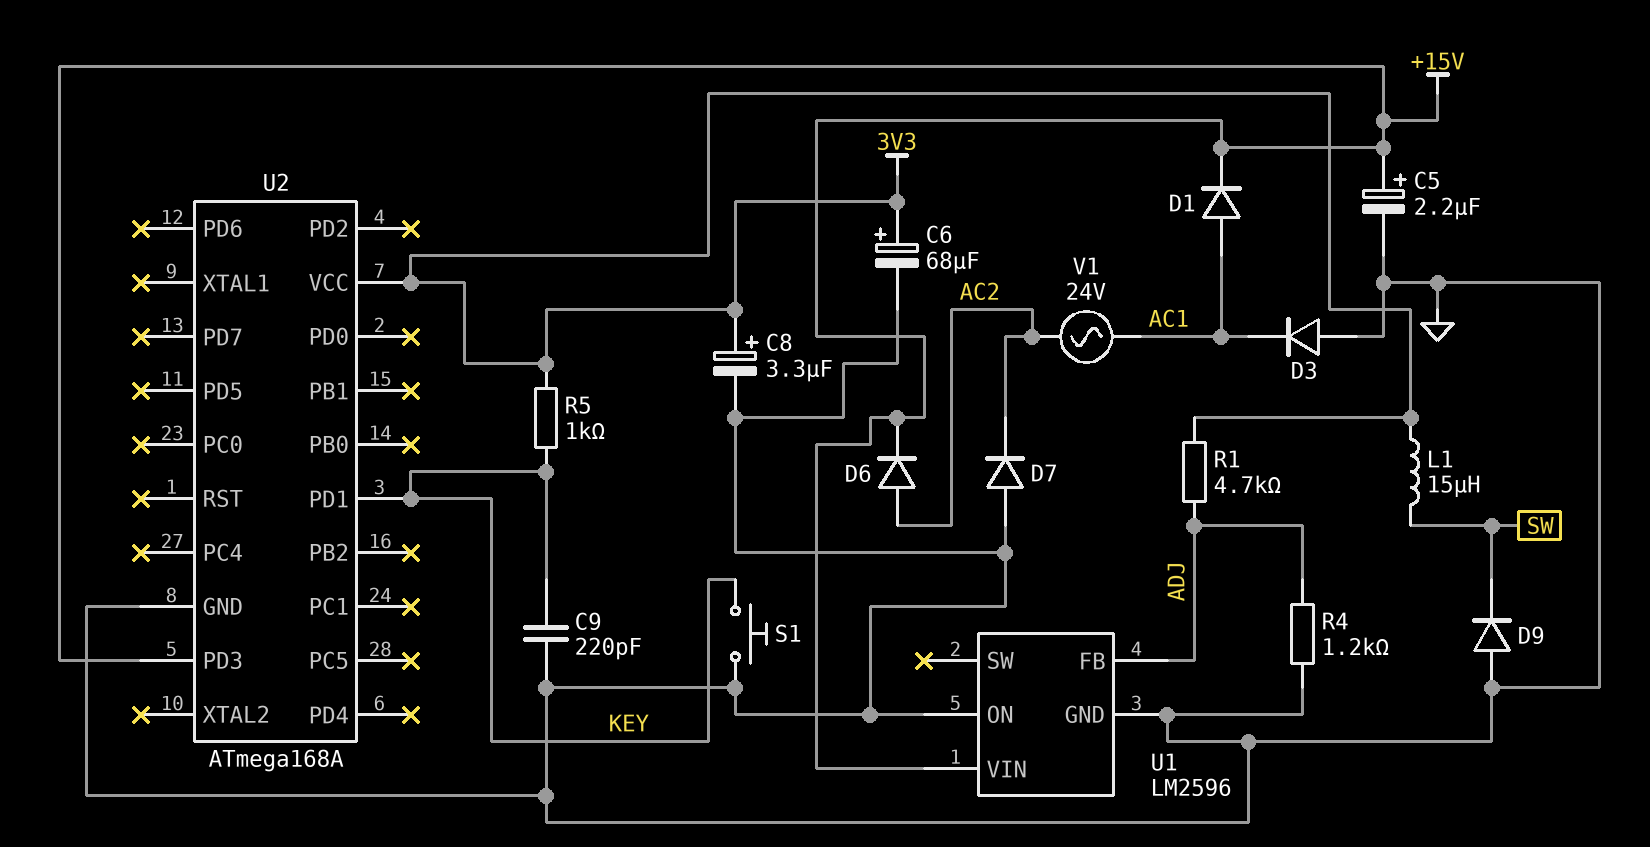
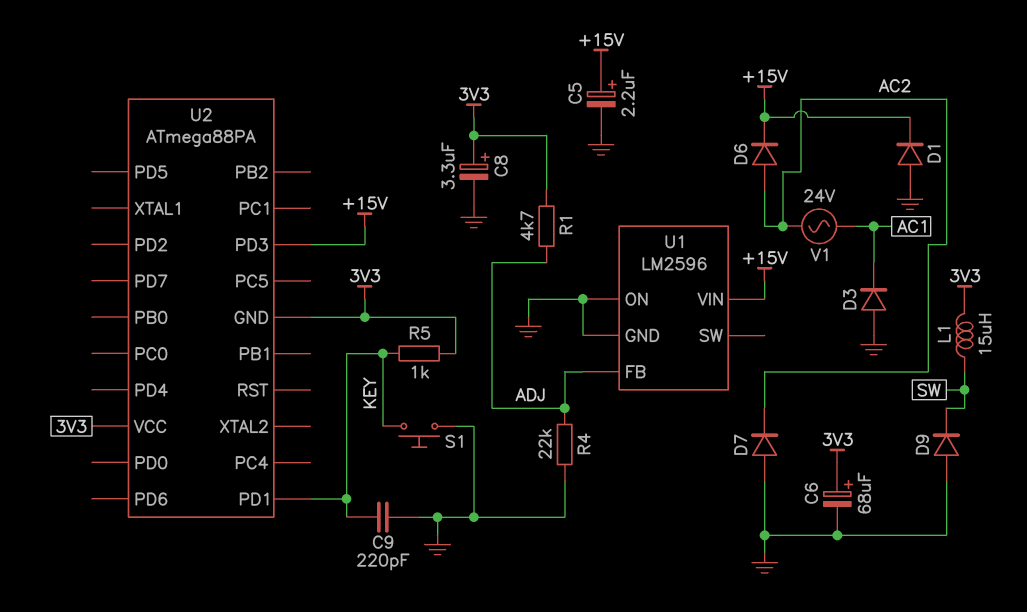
D1: diode (A AC1, K +15V) -> diode (A GND, K +15V)
R4: 1.2k (ADJ, GND) -> 22k (ADJ, GND)
U2: ATmega168A -> ATmega88PA
U2 pin GND: GND -> 3V3

